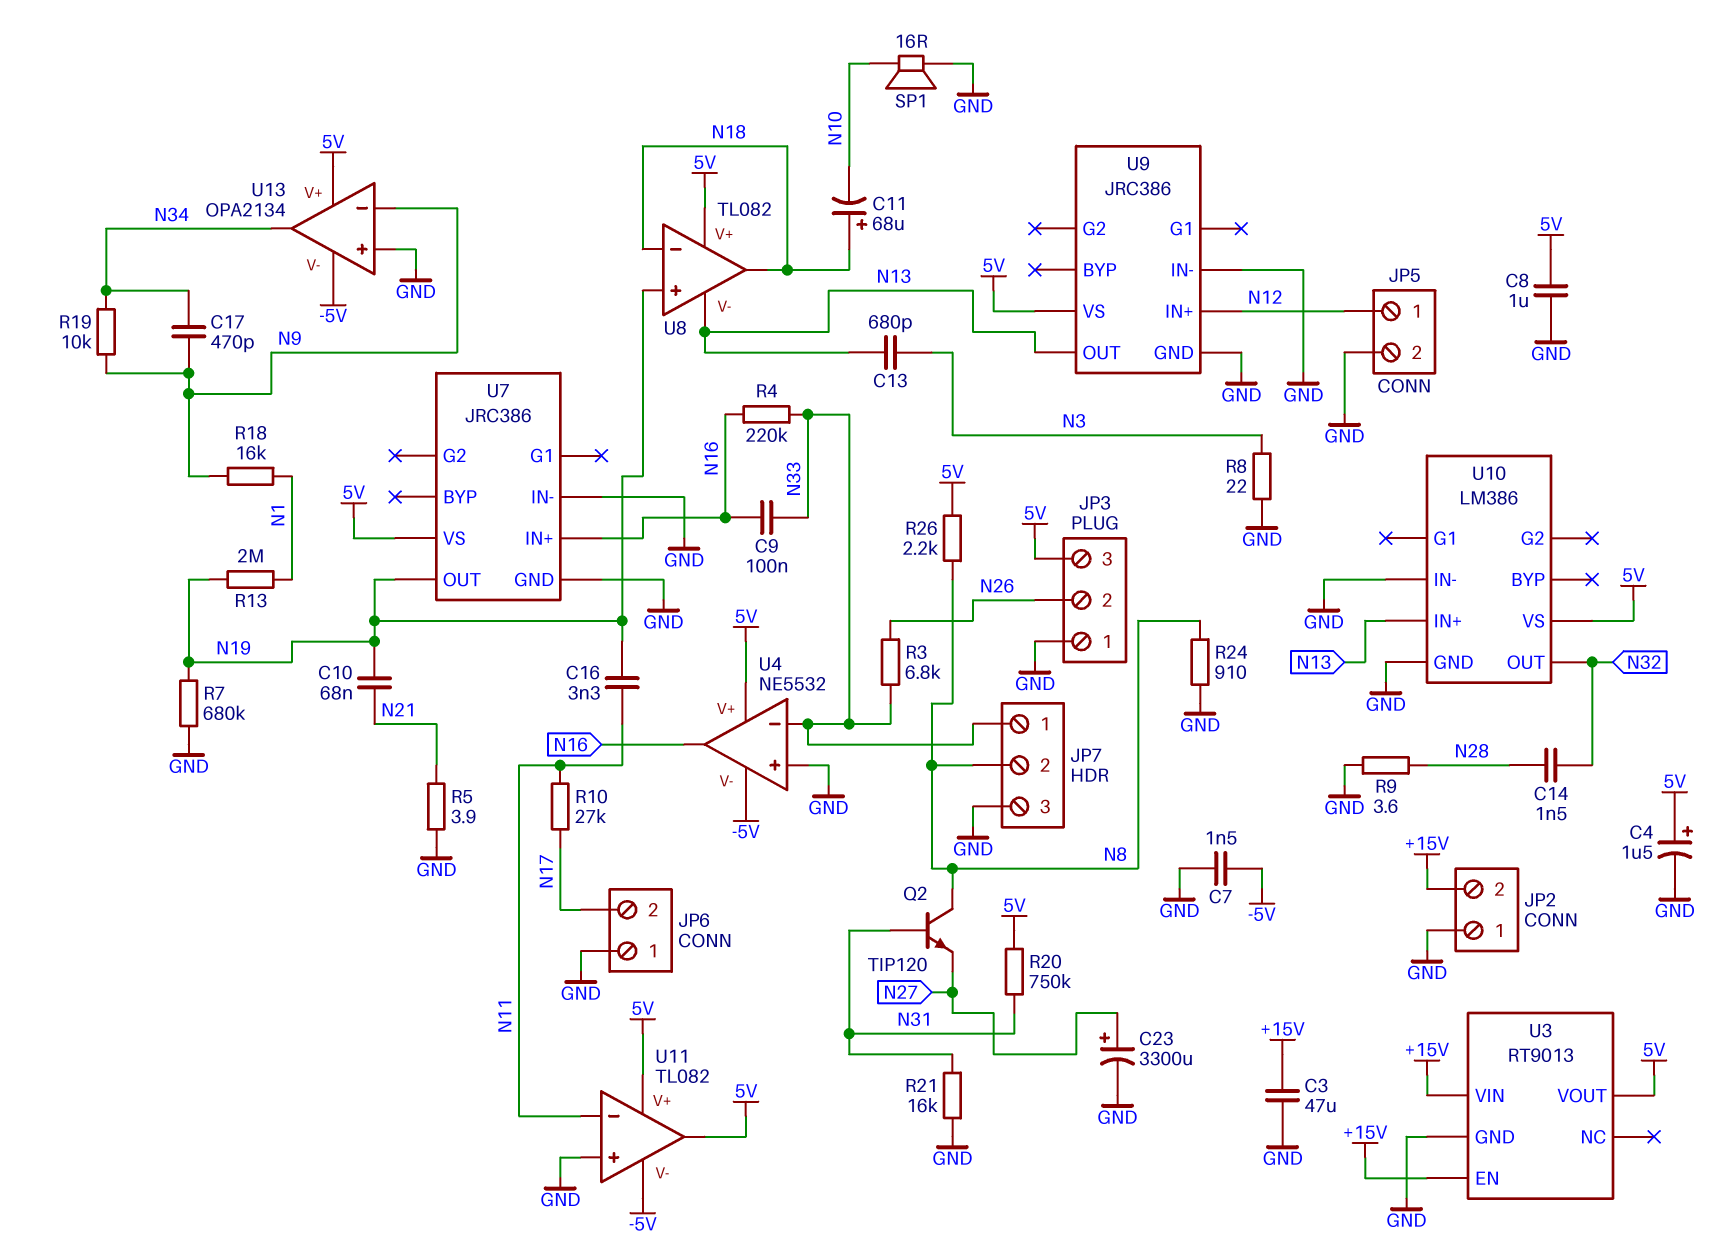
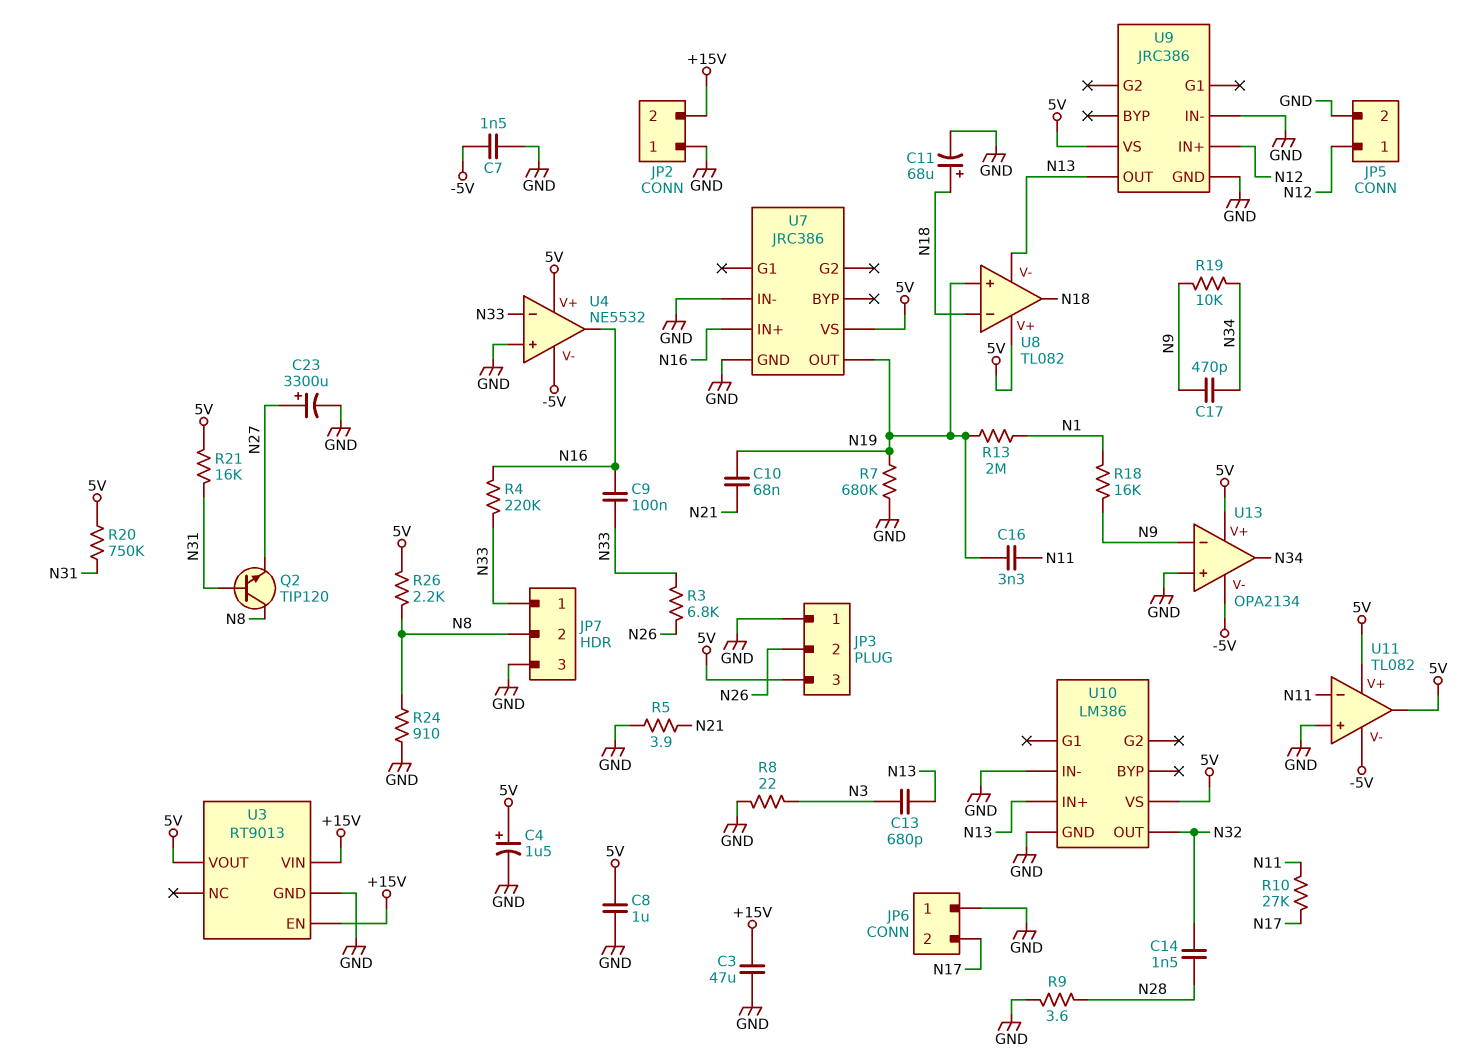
C11: 68uF (plus N18, minus N10) -> 68uF (plus N18, minus GND)
R21: 16k (GND, N31) -> 16k (5V, N31)
SP1: speaker 16R (GND, N10) -> none

